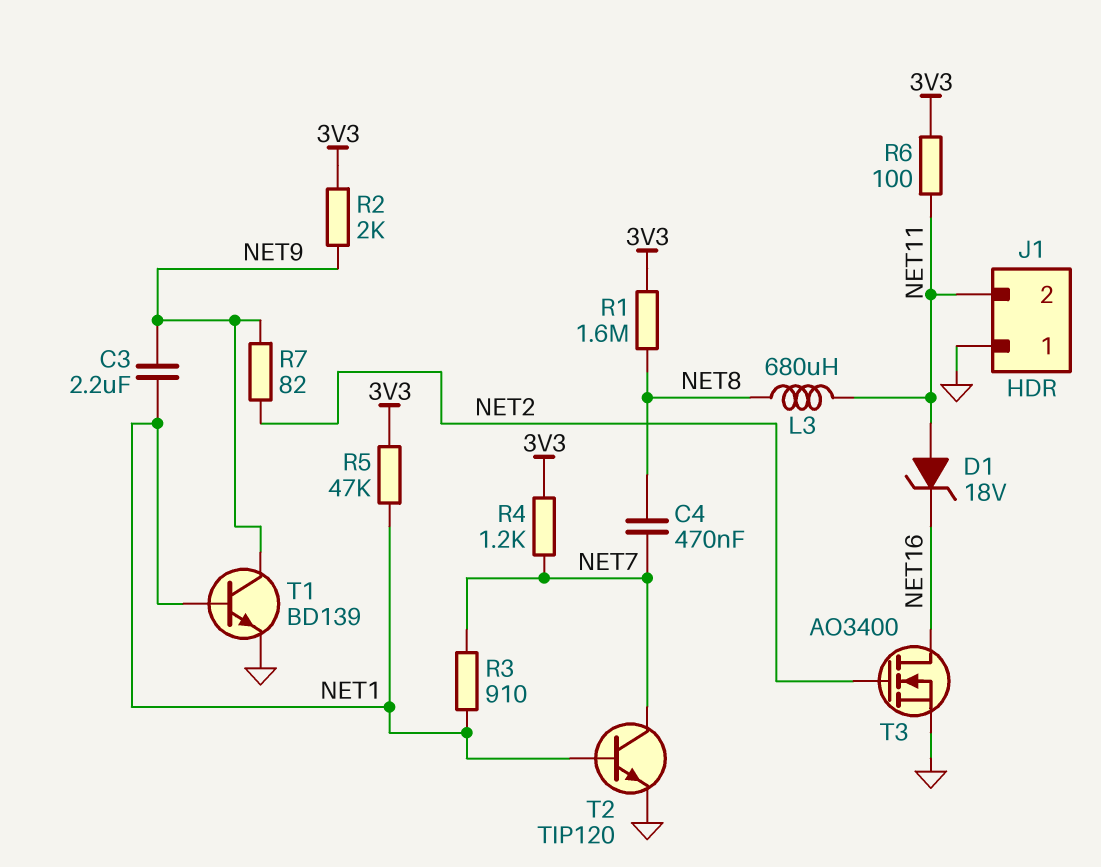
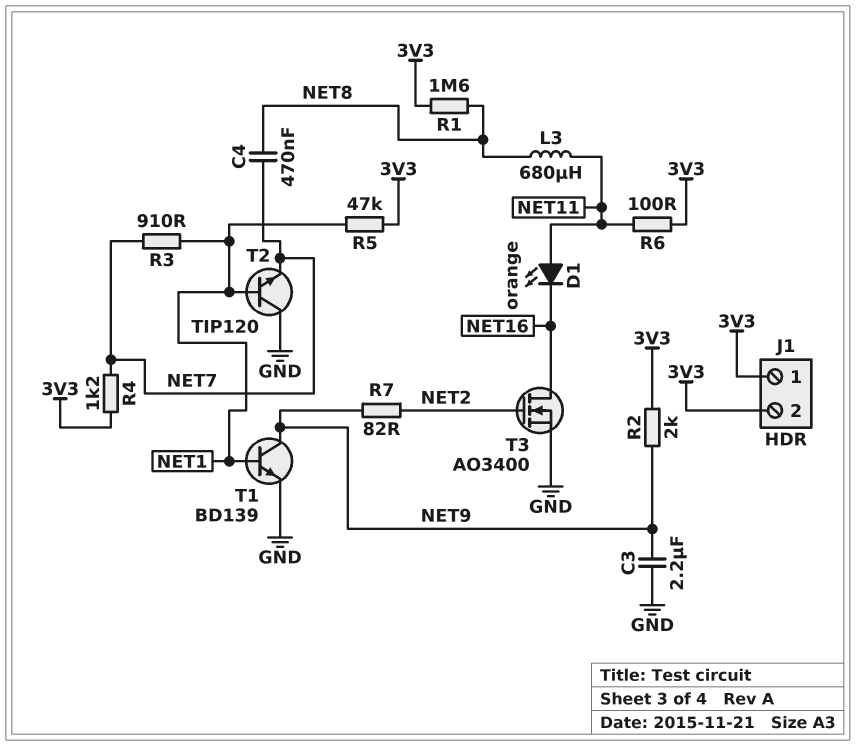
C3: 2.2uF (NET1, NET9) -> 2.2uF (GND, NET9)
D1: zener 18V (A NET11, K NET16) -> LED orange (A NET11, K NET16)
J1 pin 1: GND -> 3V3
J1 pin 2: NET11 -> 3V3
T2: NPN TIP120 (B NET1, C NET7, E GND) -> NPN TIP120 (B NET1, C GND, E NET7)

